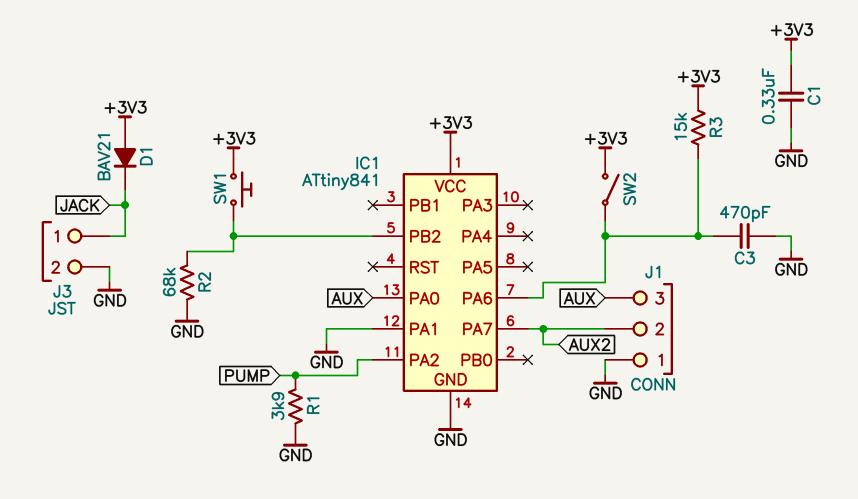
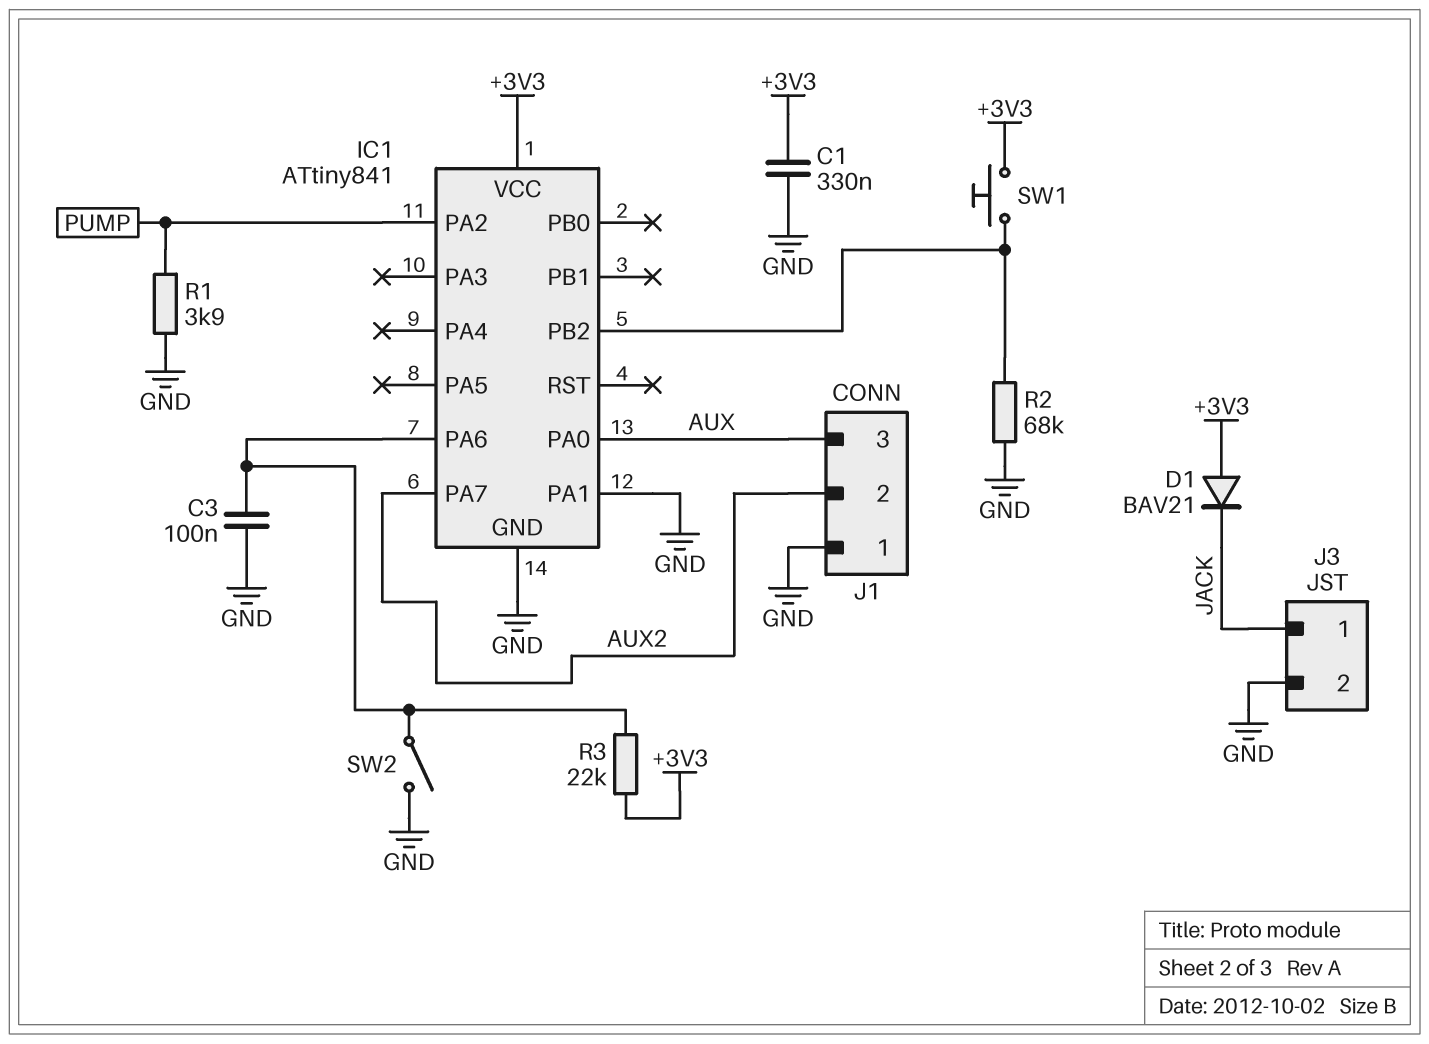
C3: 470pF (GND, IC1/PA6) -> 100nF (GND, IC1/PA6)
R3: 15k (+3V3, IC1/PA6) -> 22k (+3V3, IC1/PA6)
SW2: switch (+3V3, IC1/PA6) -> switch (GND, IC1/PA6)

